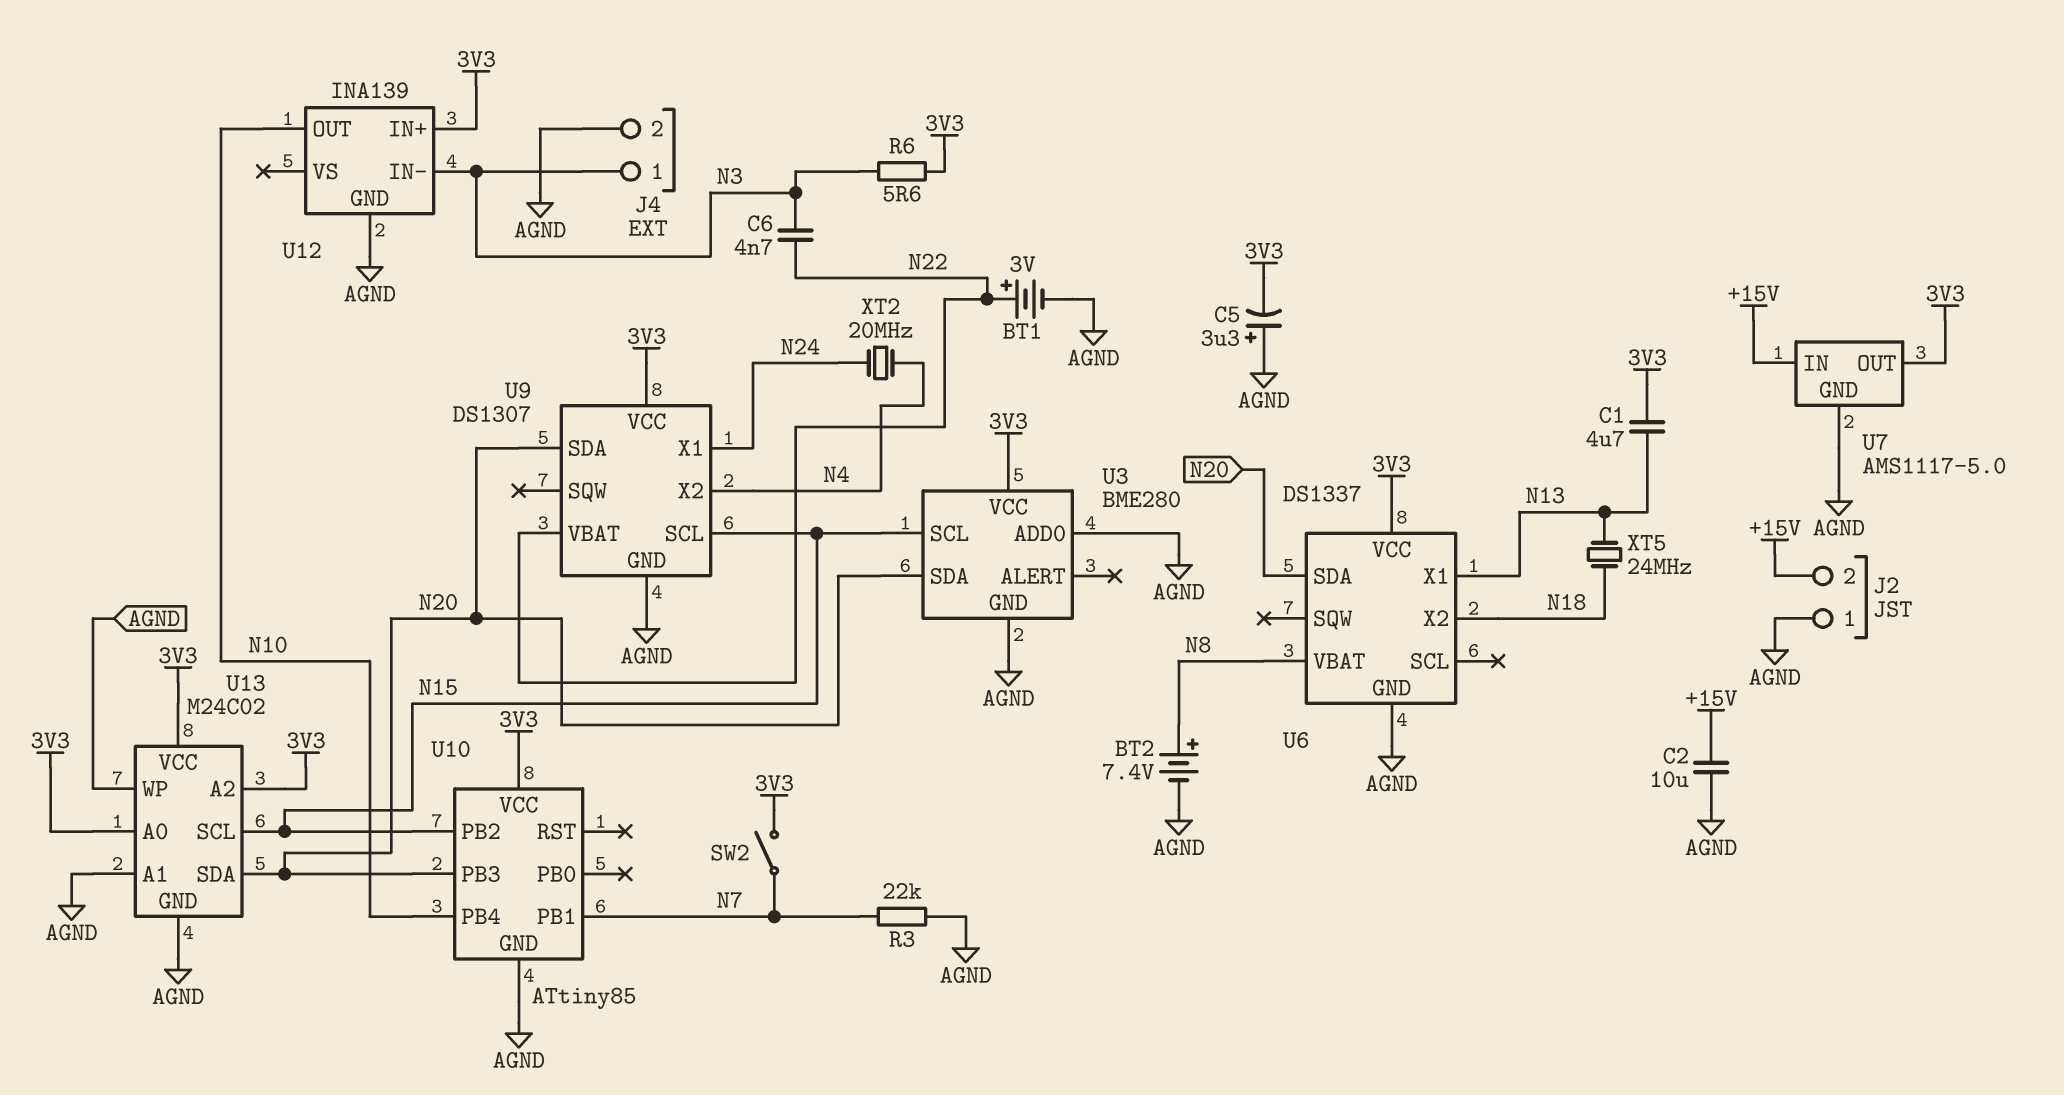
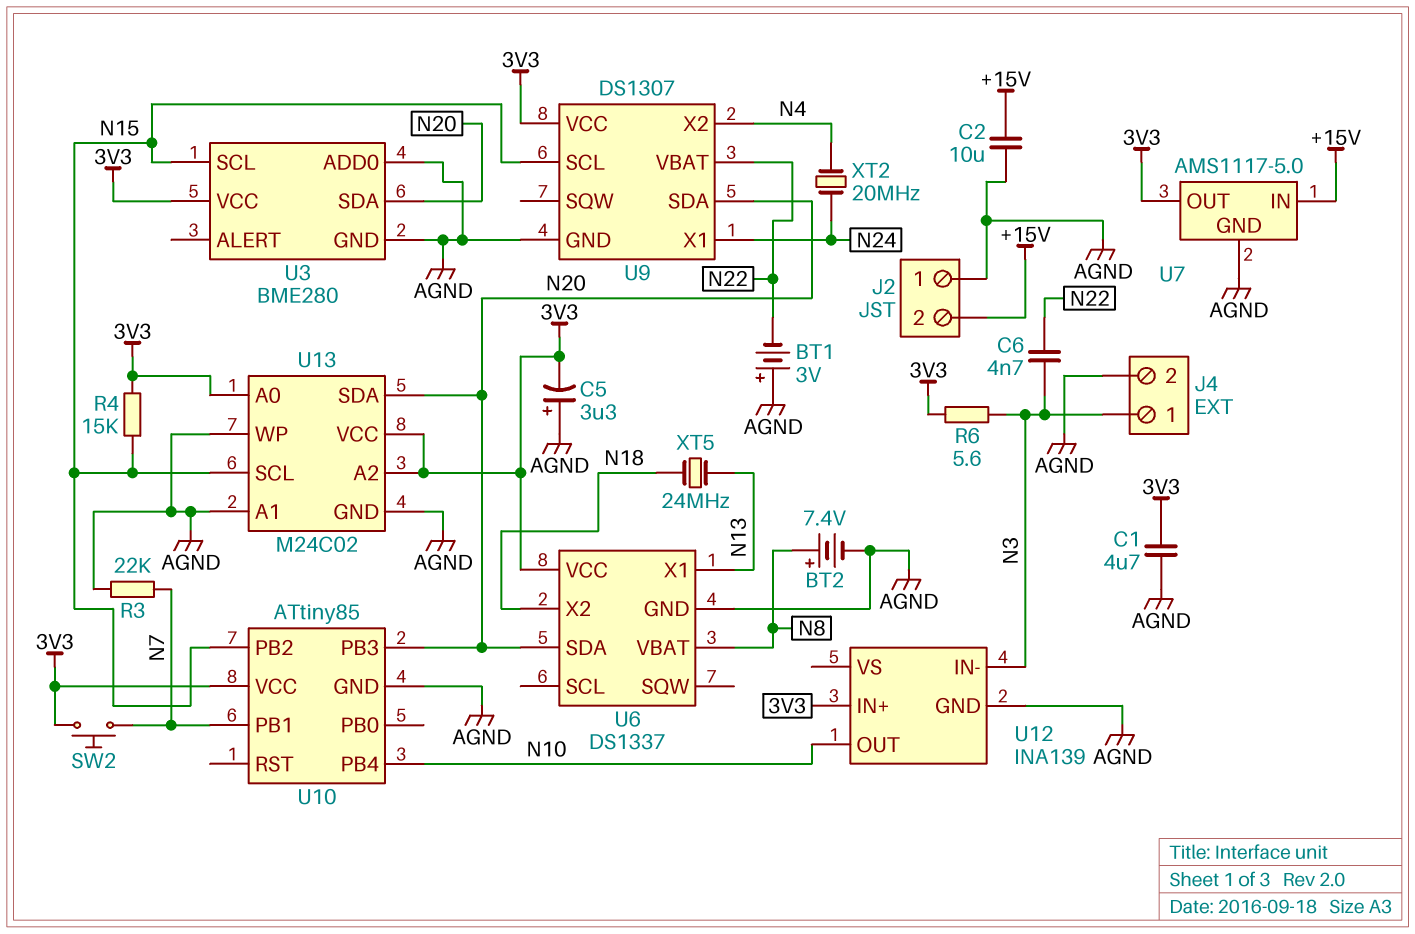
BT1: 3V (plus N22, minus AGND) -> 3V (plus AGND, minus N22)
C1: 4.7uF (3V3, N13) -> 4.7uF (3V3, AGND)
R4: none -> 15k (3V3, N15)
SW2: switch (3V3, N7) -> button (3V3, N7)

